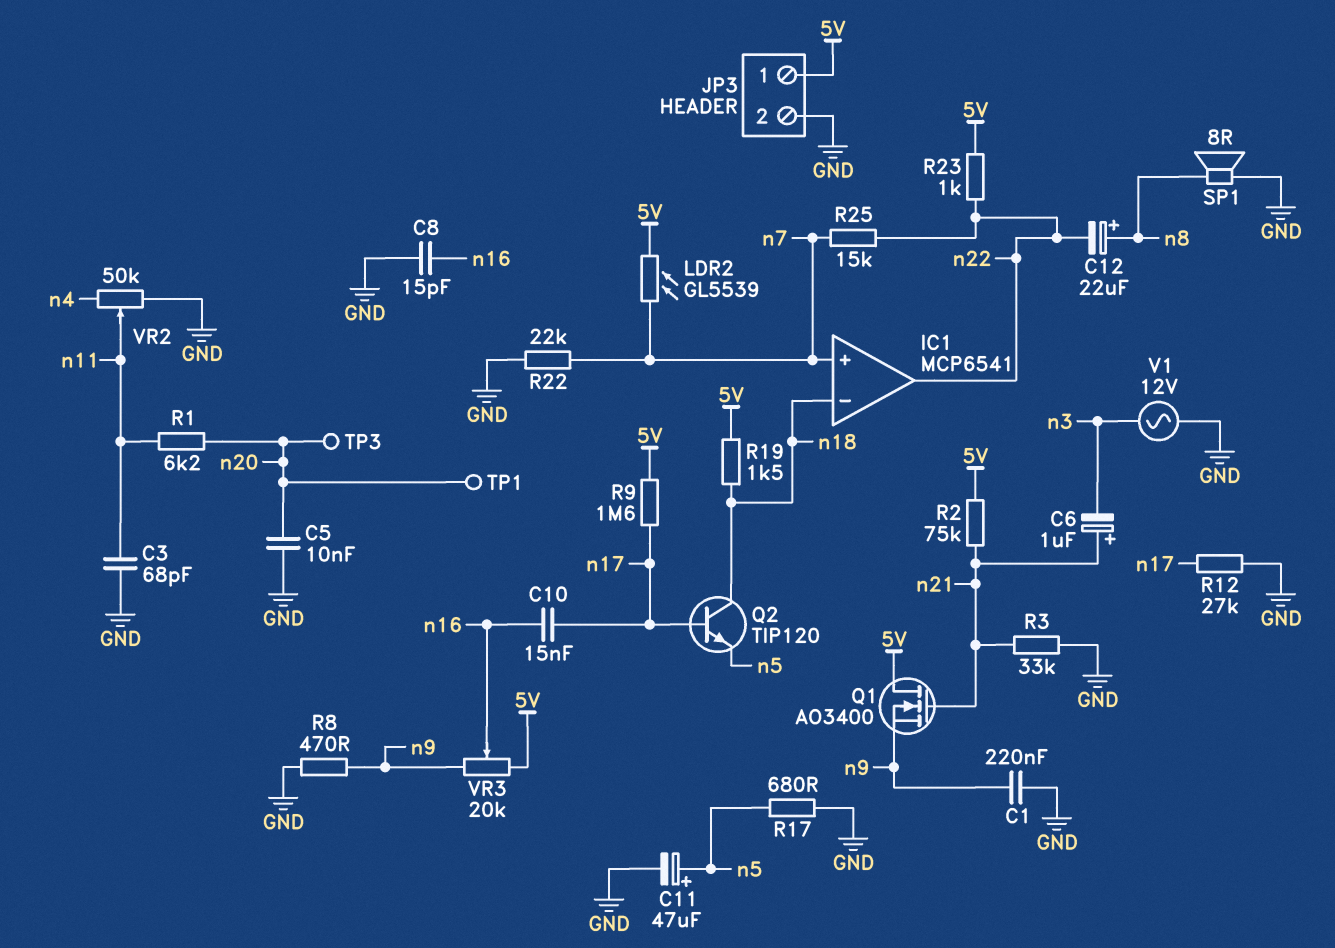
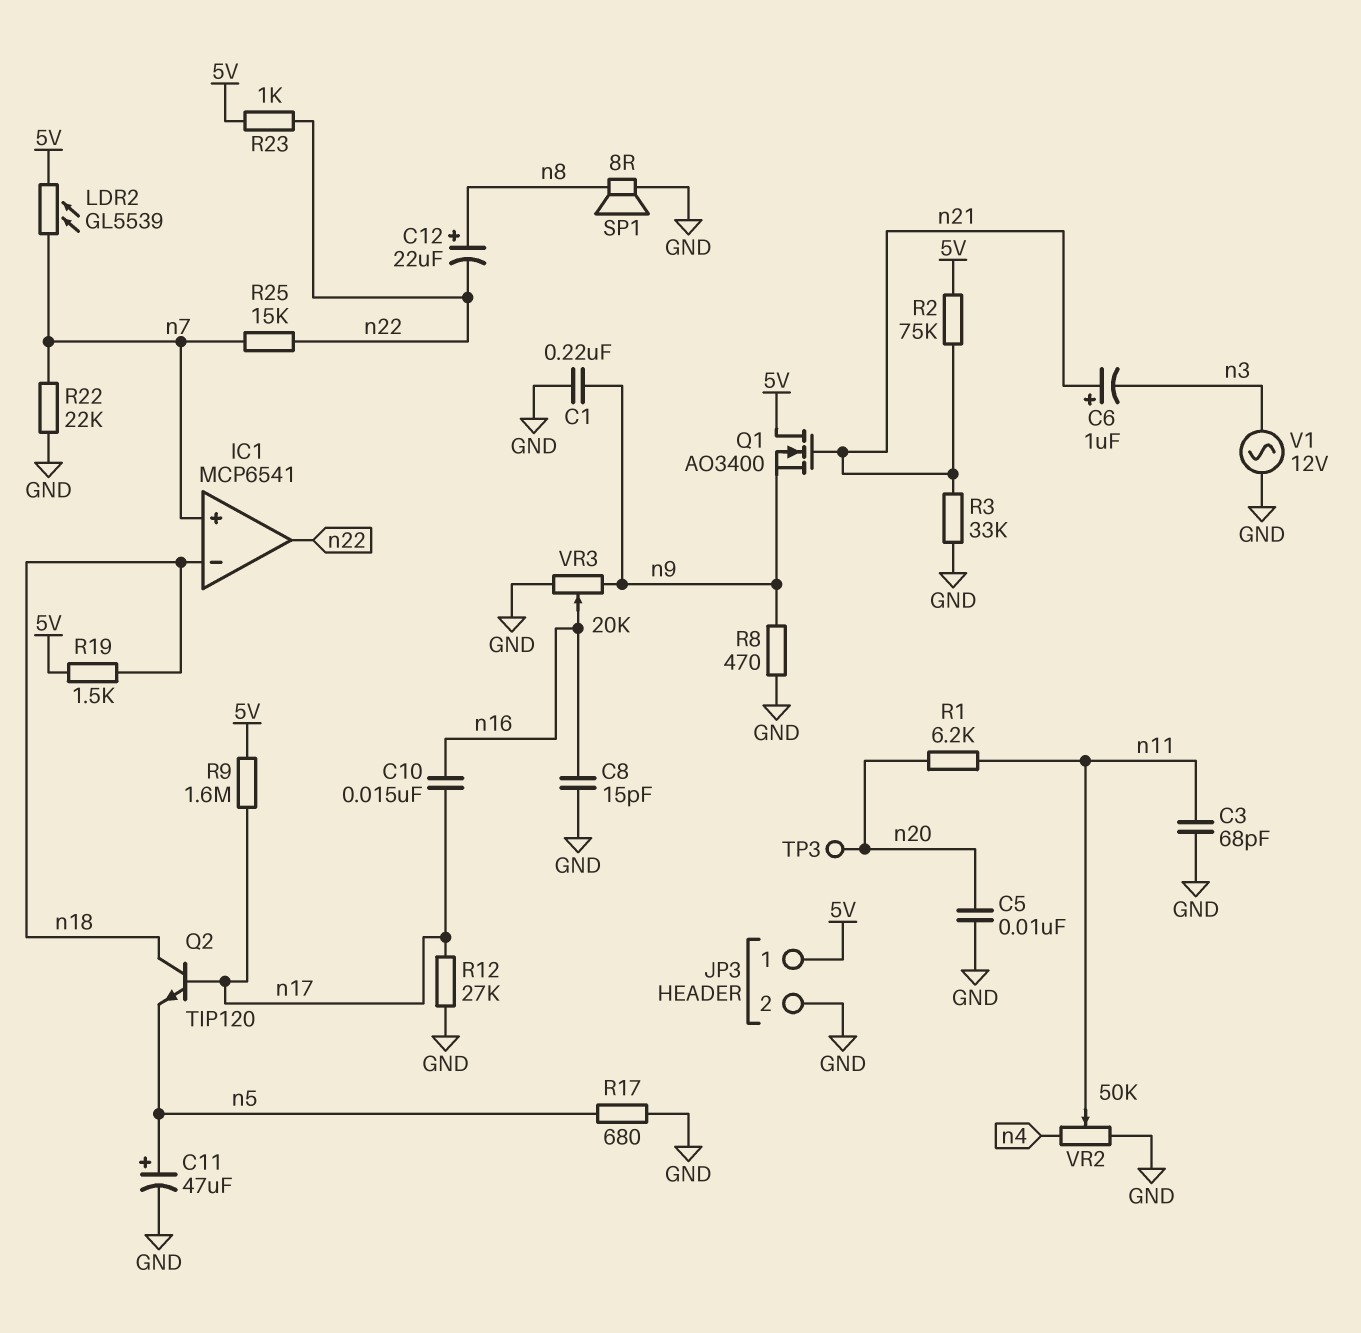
TP1: test point (n20) -> none
VR3: 20k (5V, n9, wiper n16) -> 20k (GND, n9, wiper n16)

